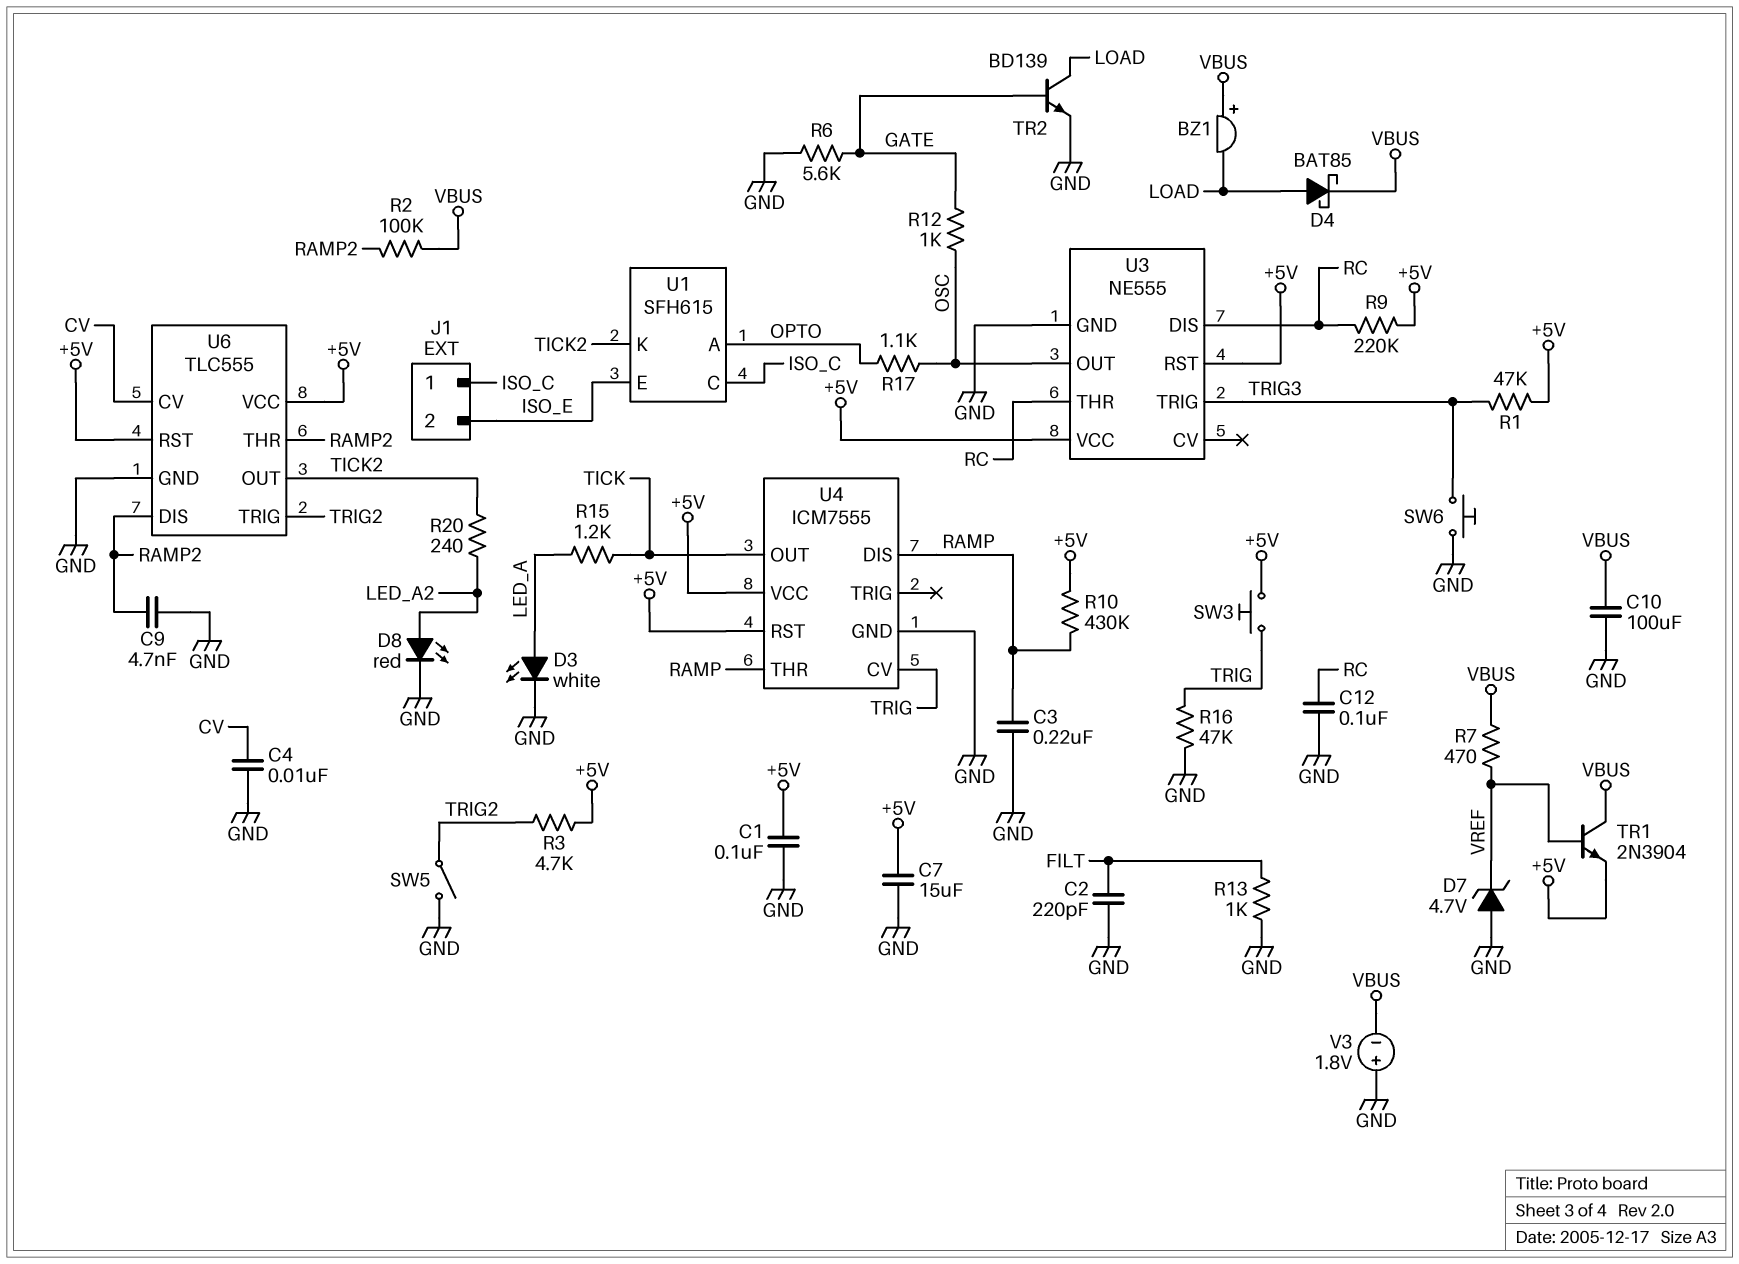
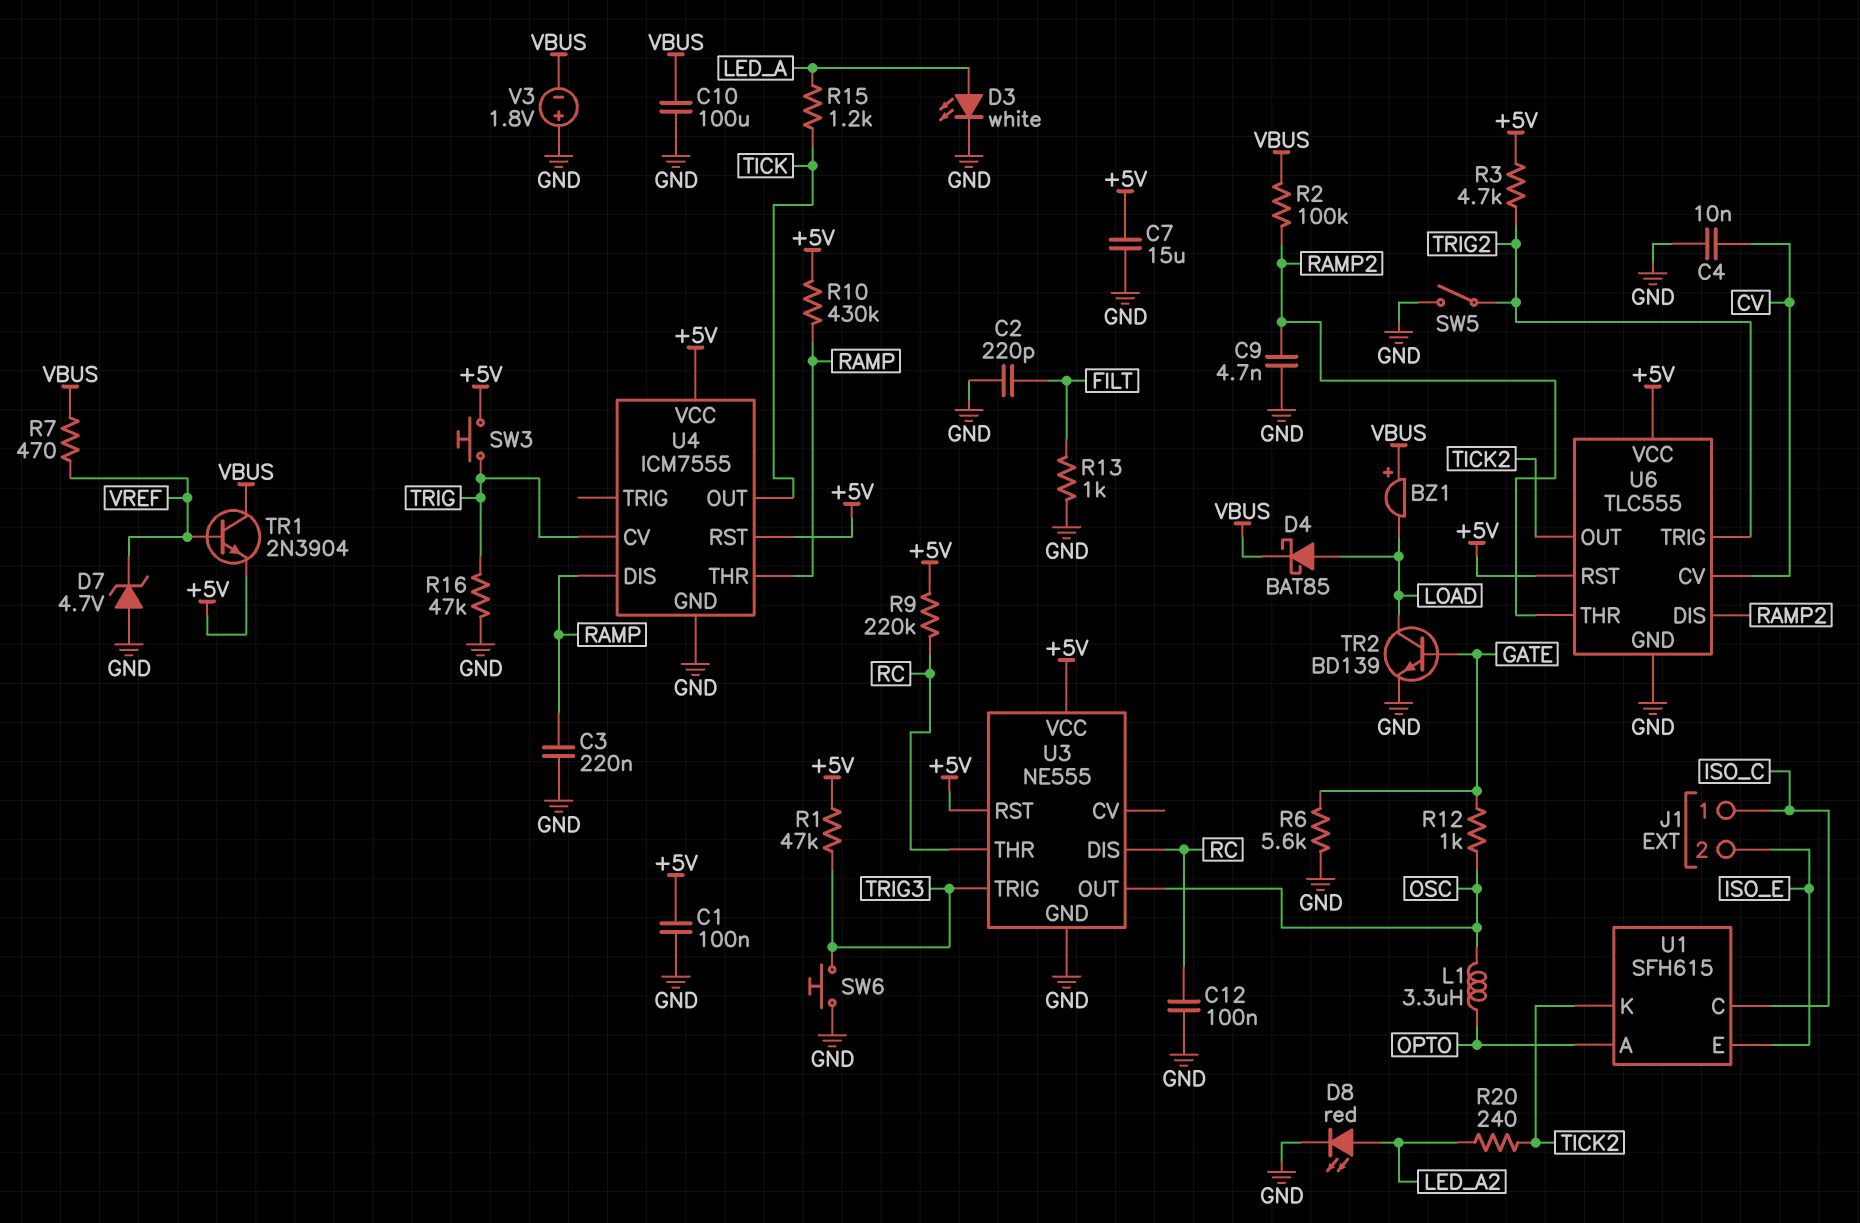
L1: none -> 3.3uH (OPTO, OSC)
R17: 1.1k (OPTO, OSC) -> none

